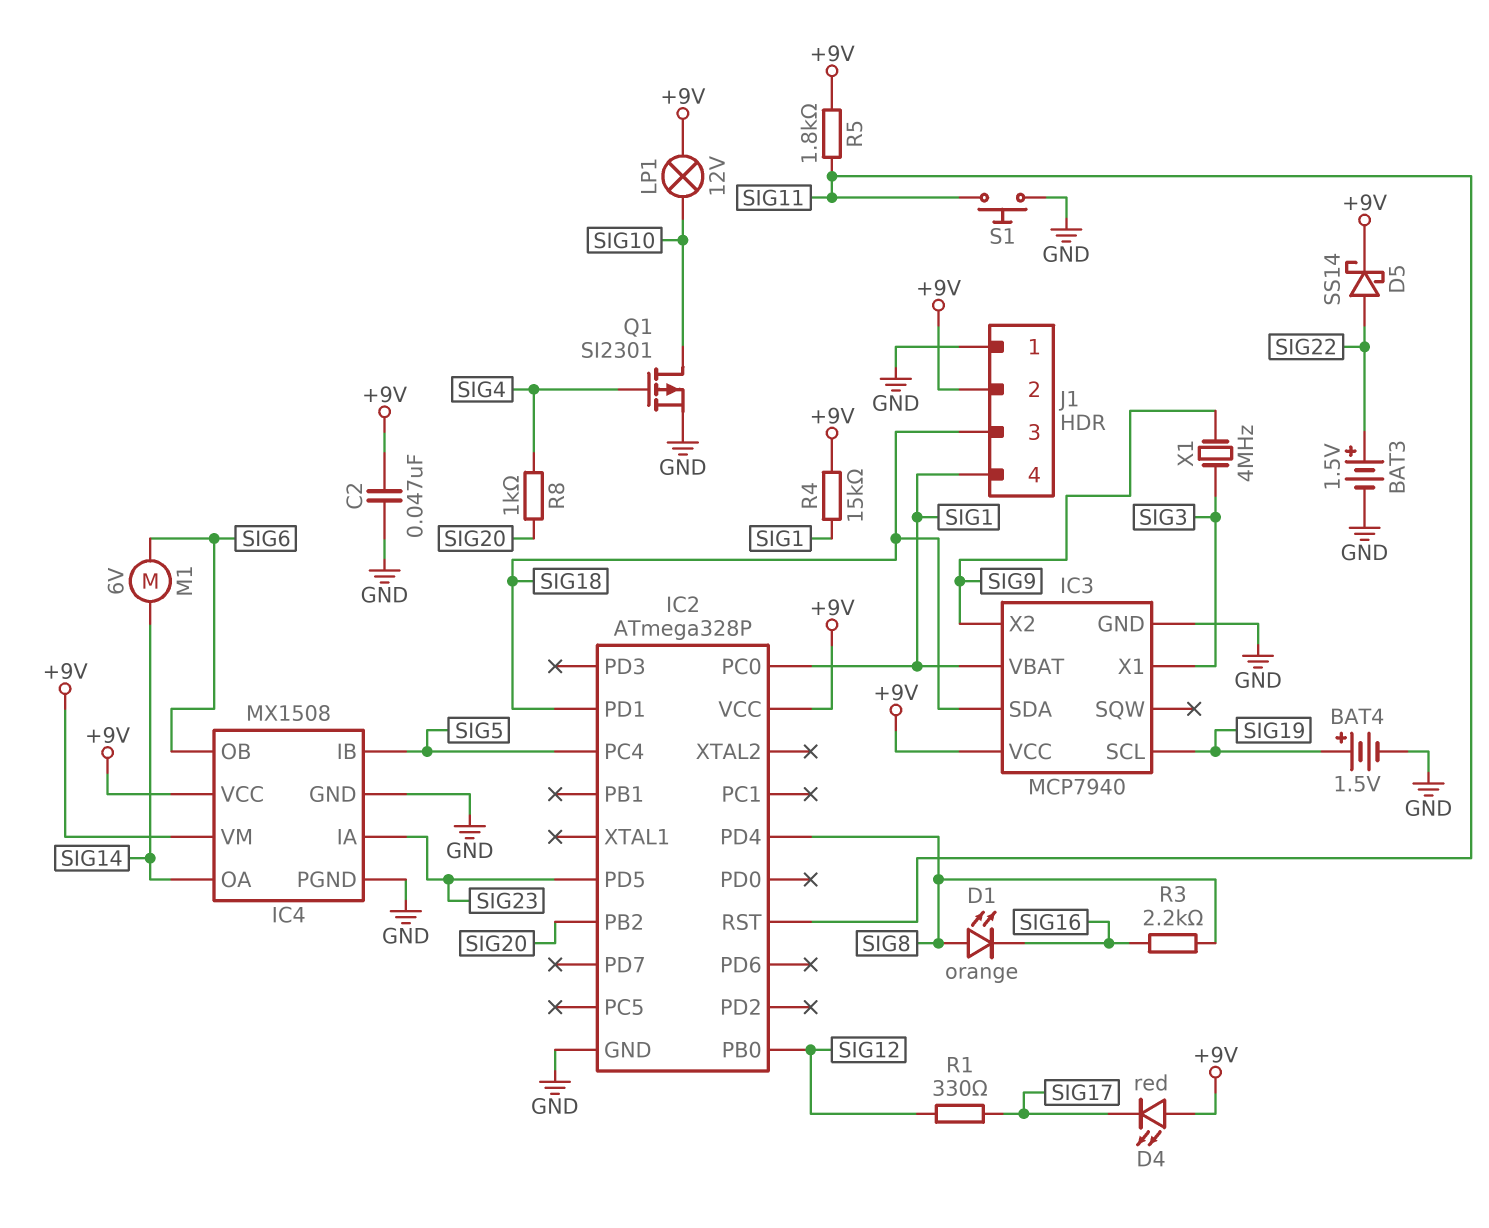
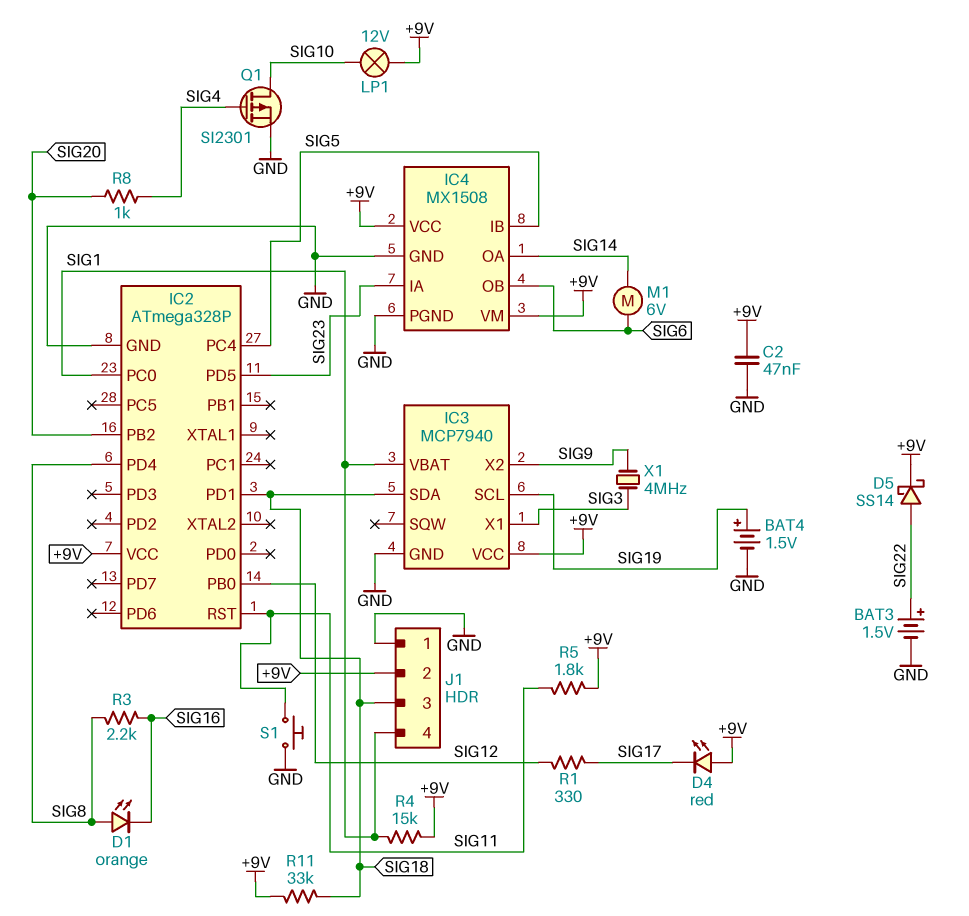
R11: none -> 33k (+9V, SIG18)

